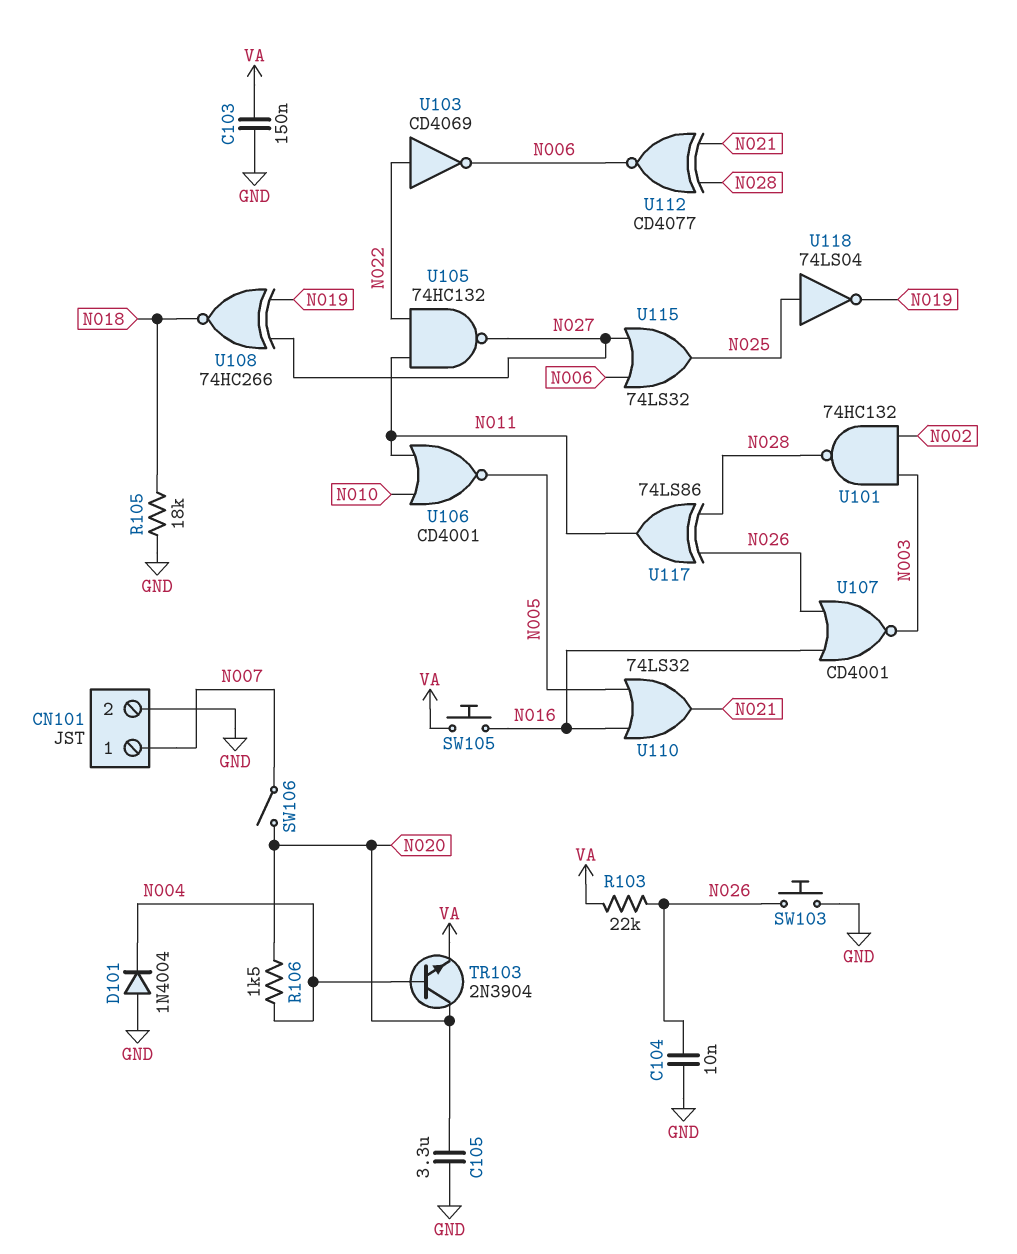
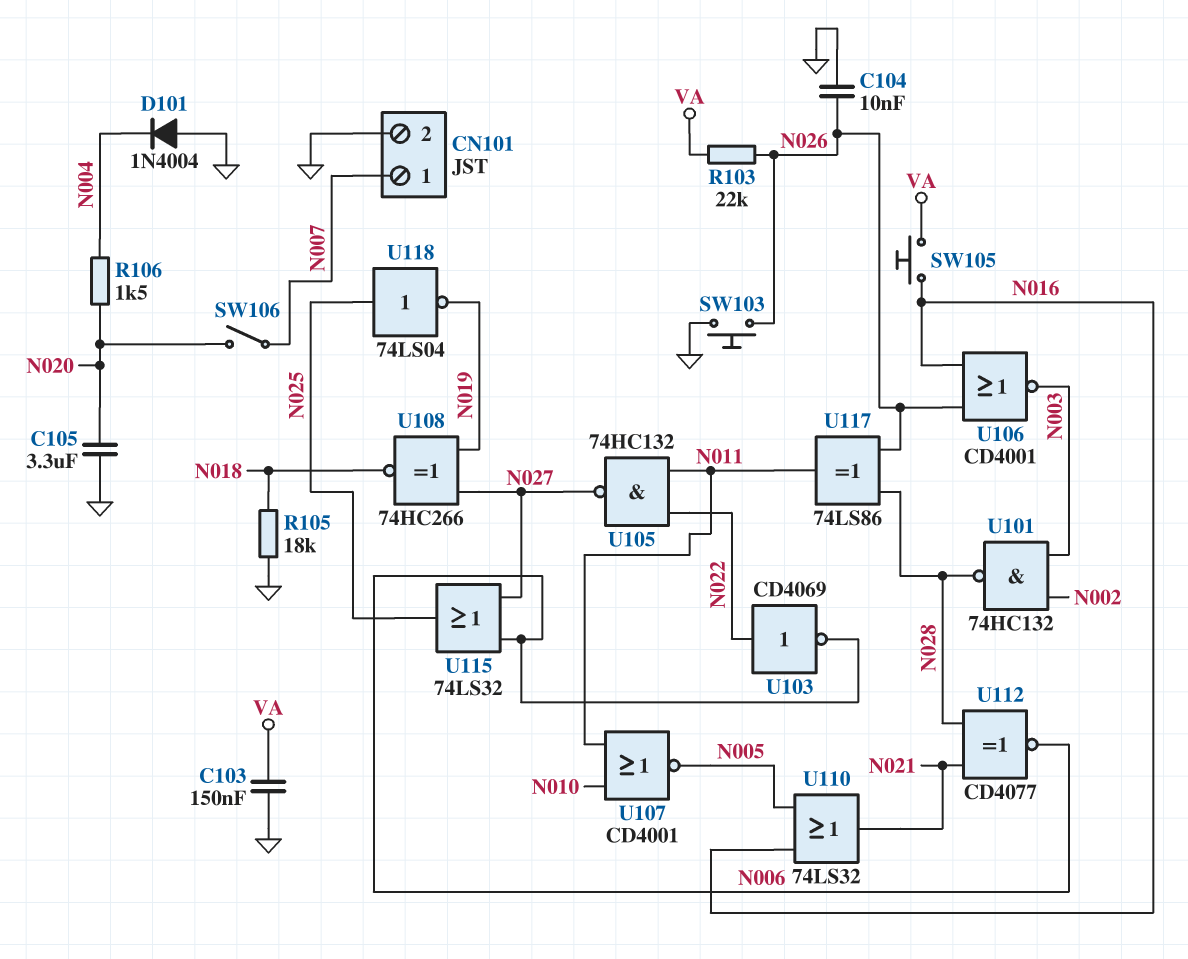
TR103: NPN 2N3904 (B N004, C N020, E VA) -> none
U106: NOR CD4001 (in N010, in N011, out N005) -> NOR CD4001 (in N016, in N026, out N003)
U107: NOR CD4001 (in N016, in N026, out N003) -> NOR CD4001 (in N010, in N011, out N005)

